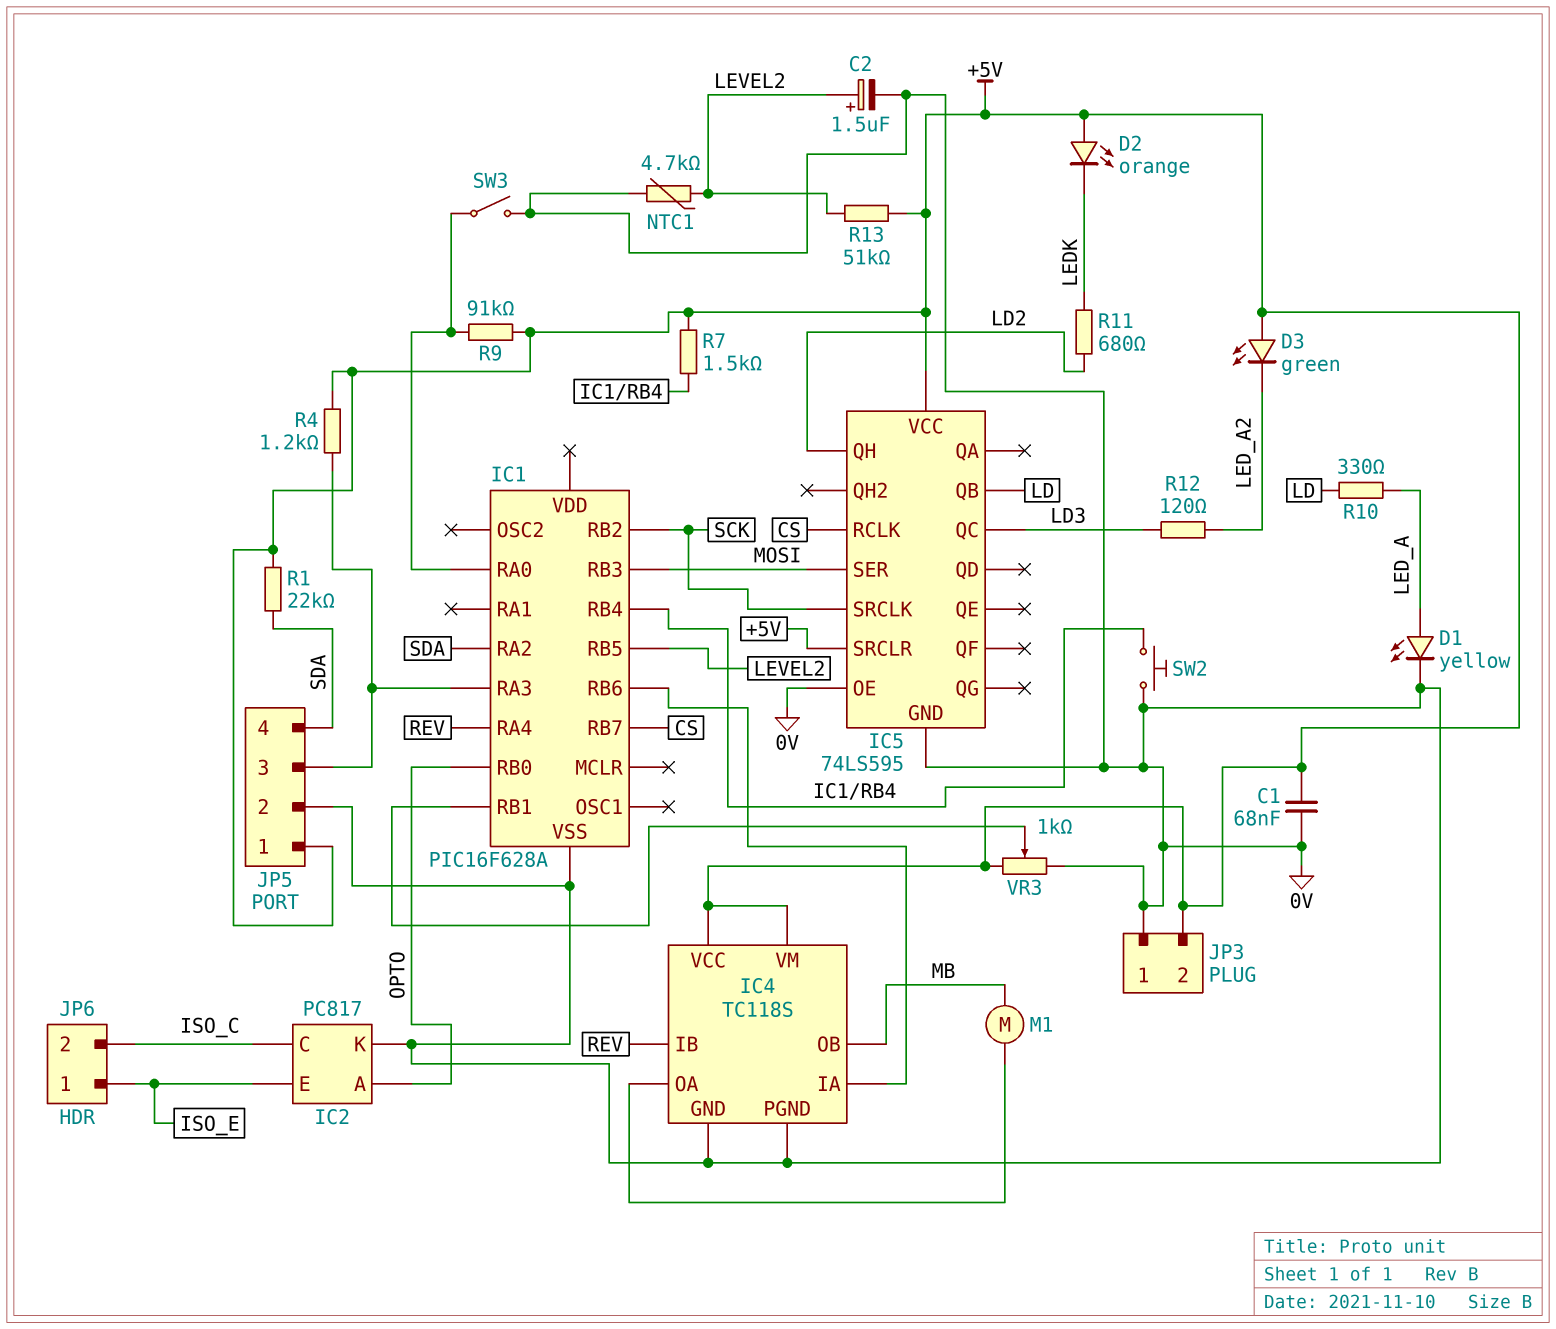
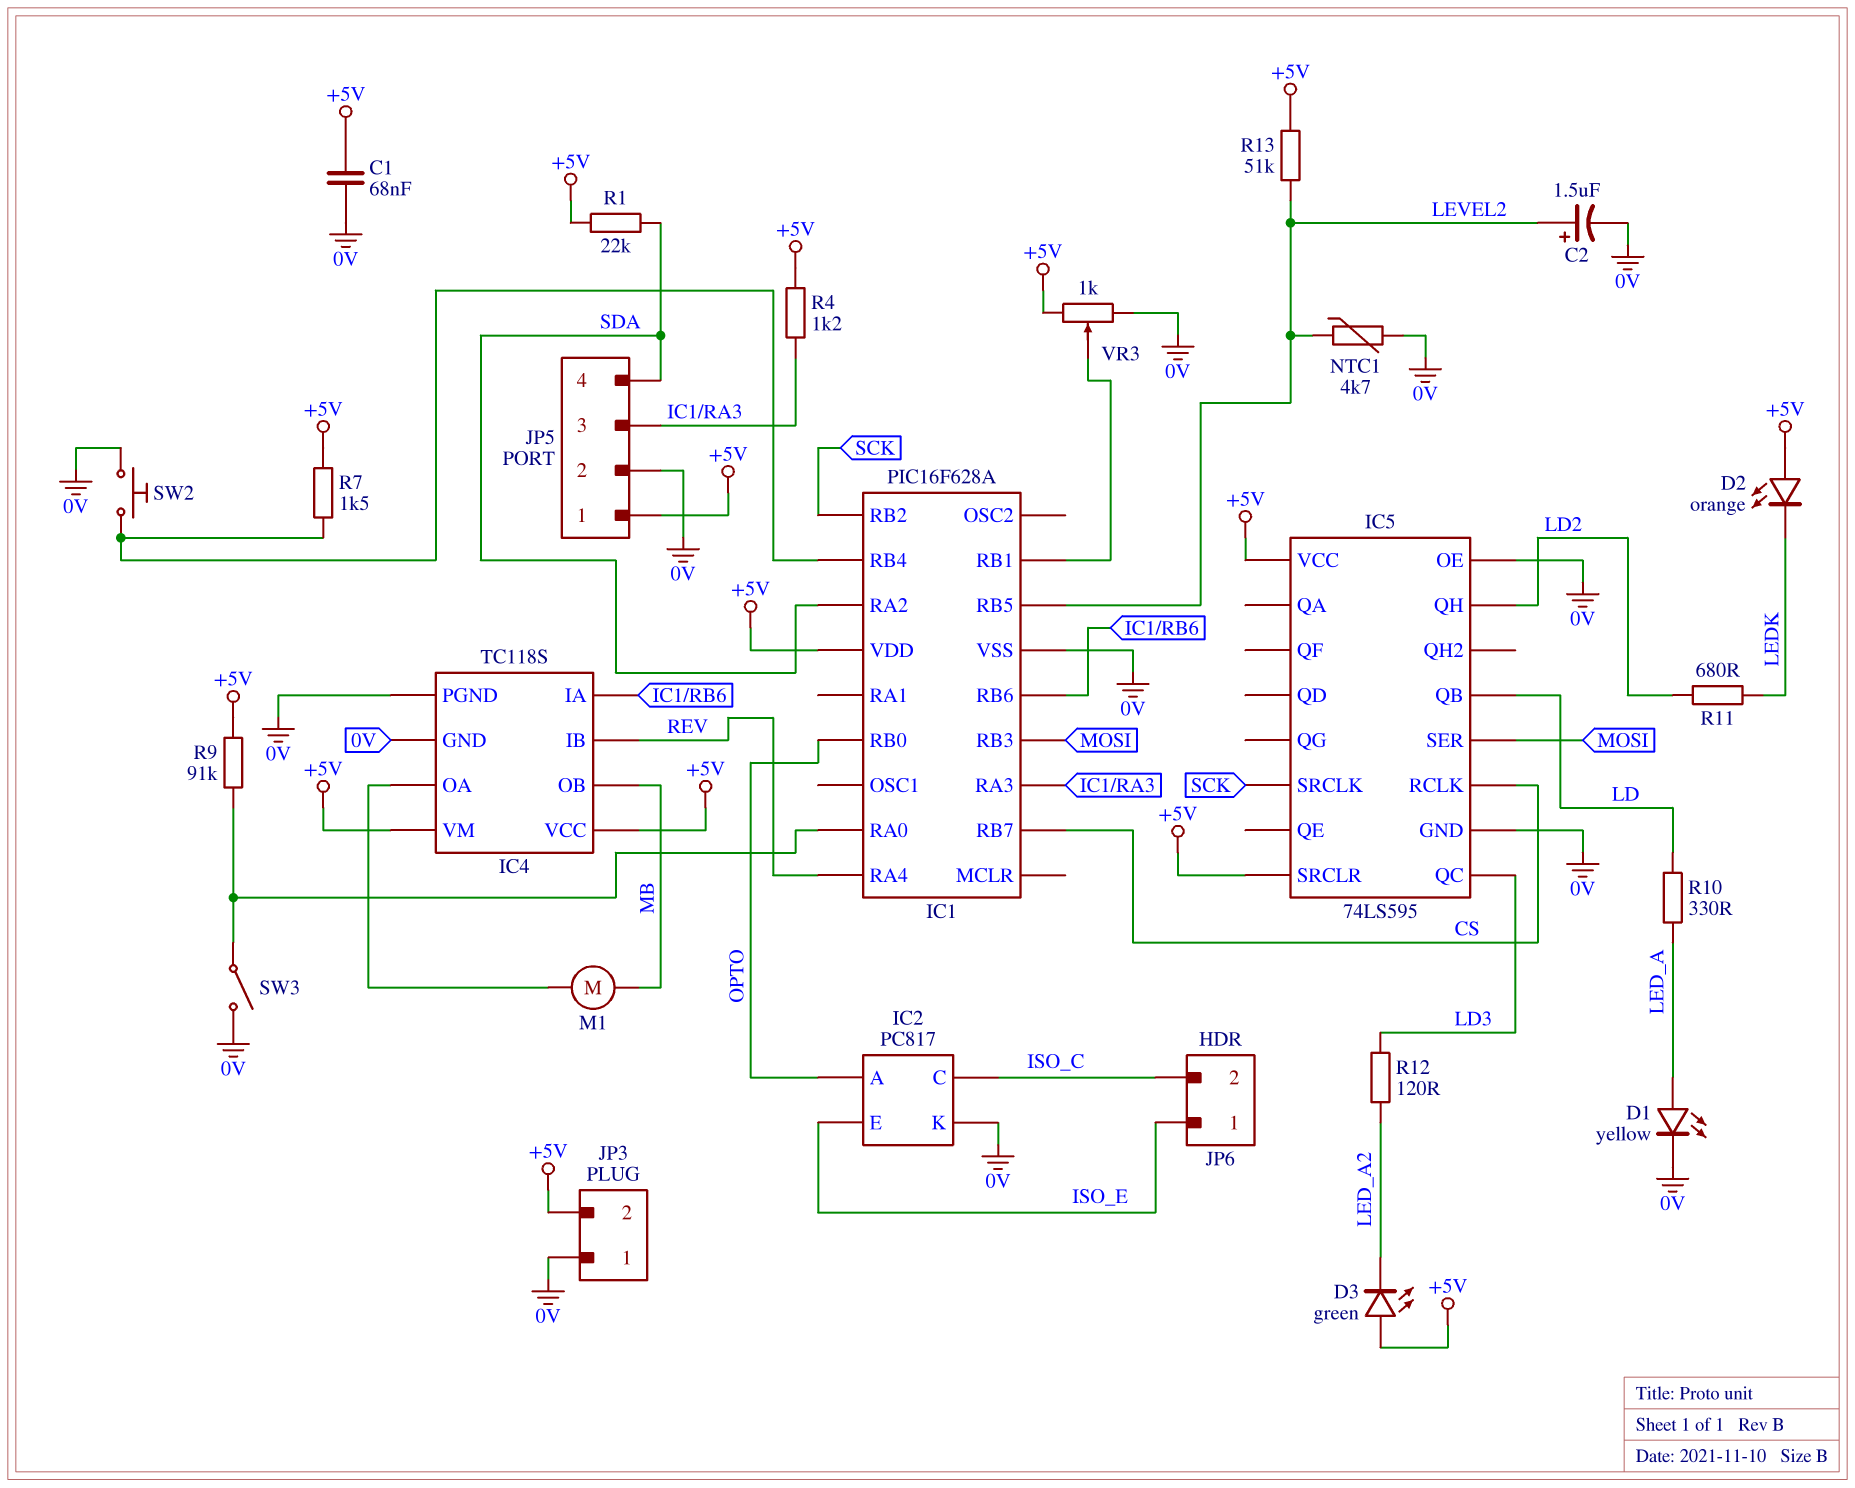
IC1 pin VDD: none -> +5V

